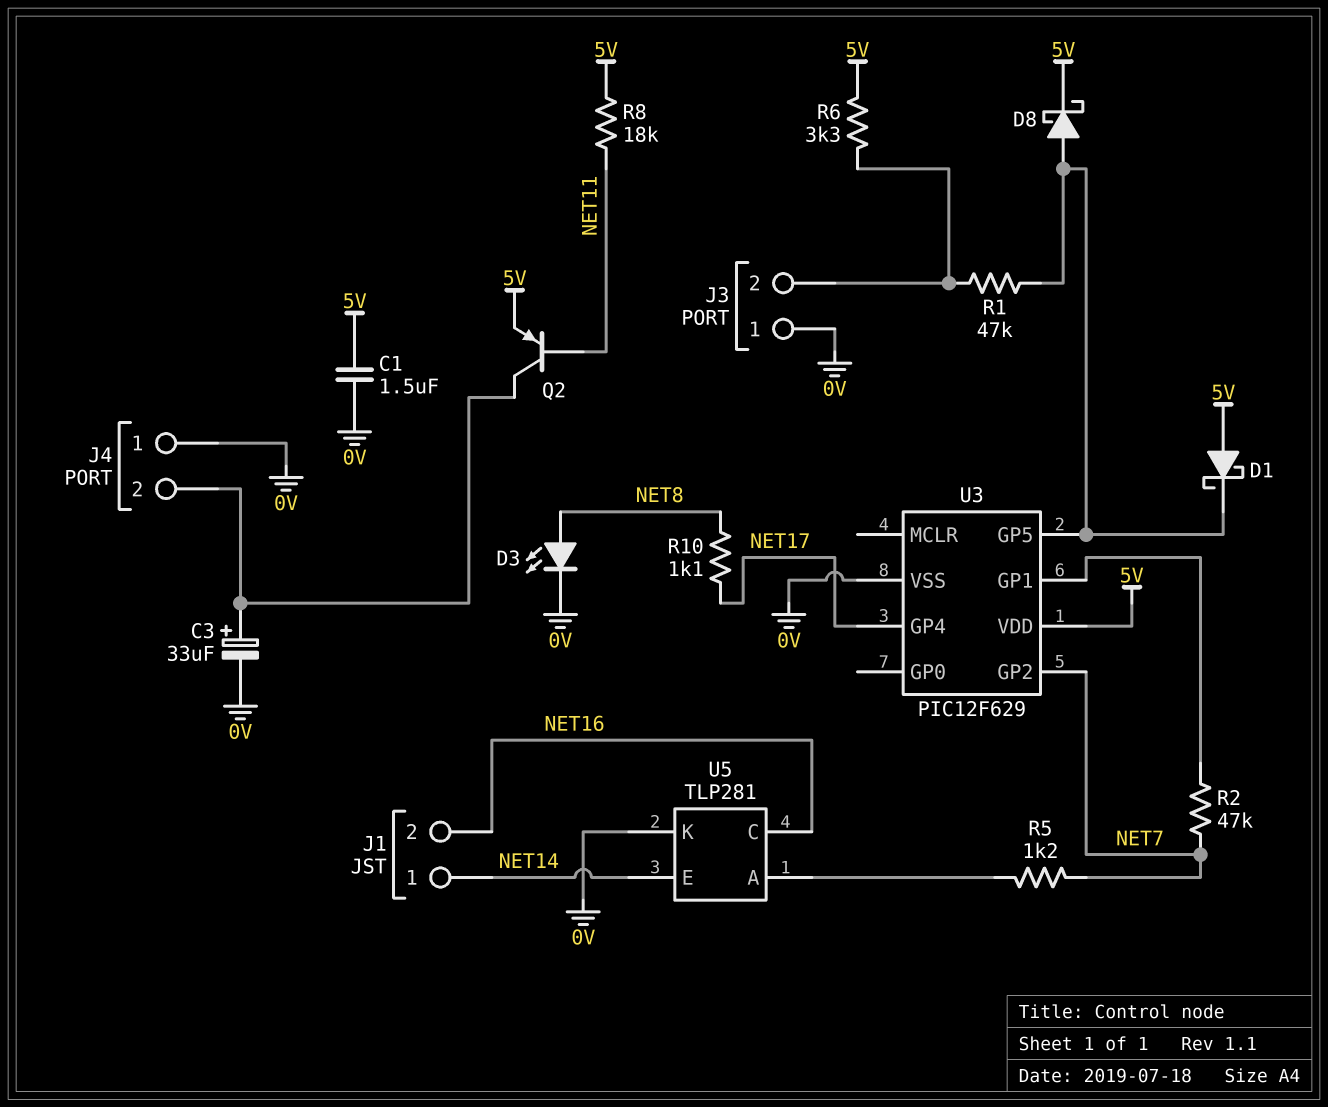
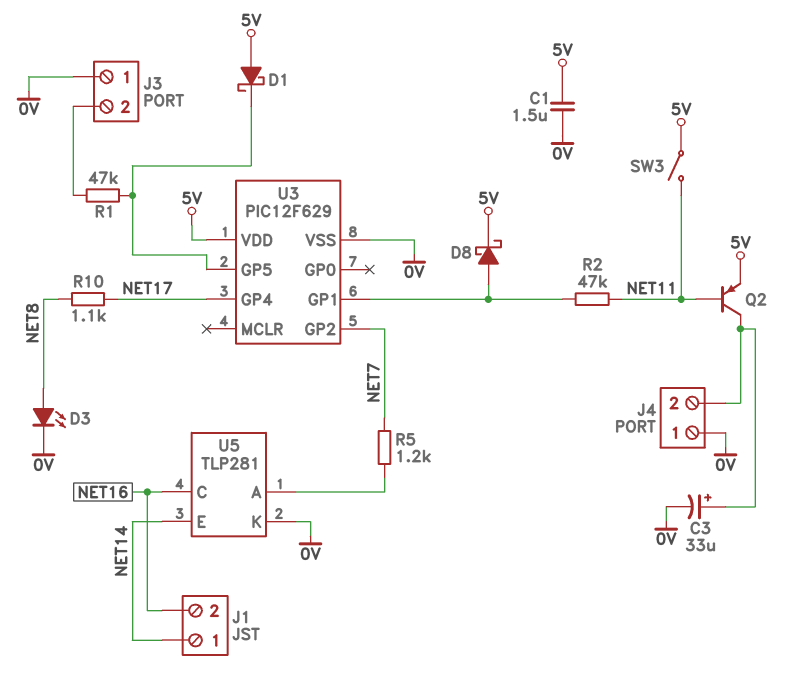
D8: schottky (A U3/GP5, K 5V) -> schottky (A U3/GP1, K 5V)
R2: 47k (NET7, U3/GP1) -> 47k (NET11, U3/GP1)
R6: 3.3k (5V, J3/2) -> none
R8: 18k (5V, NET11) -> none
SW3: none -> switch (5V, NET11)

